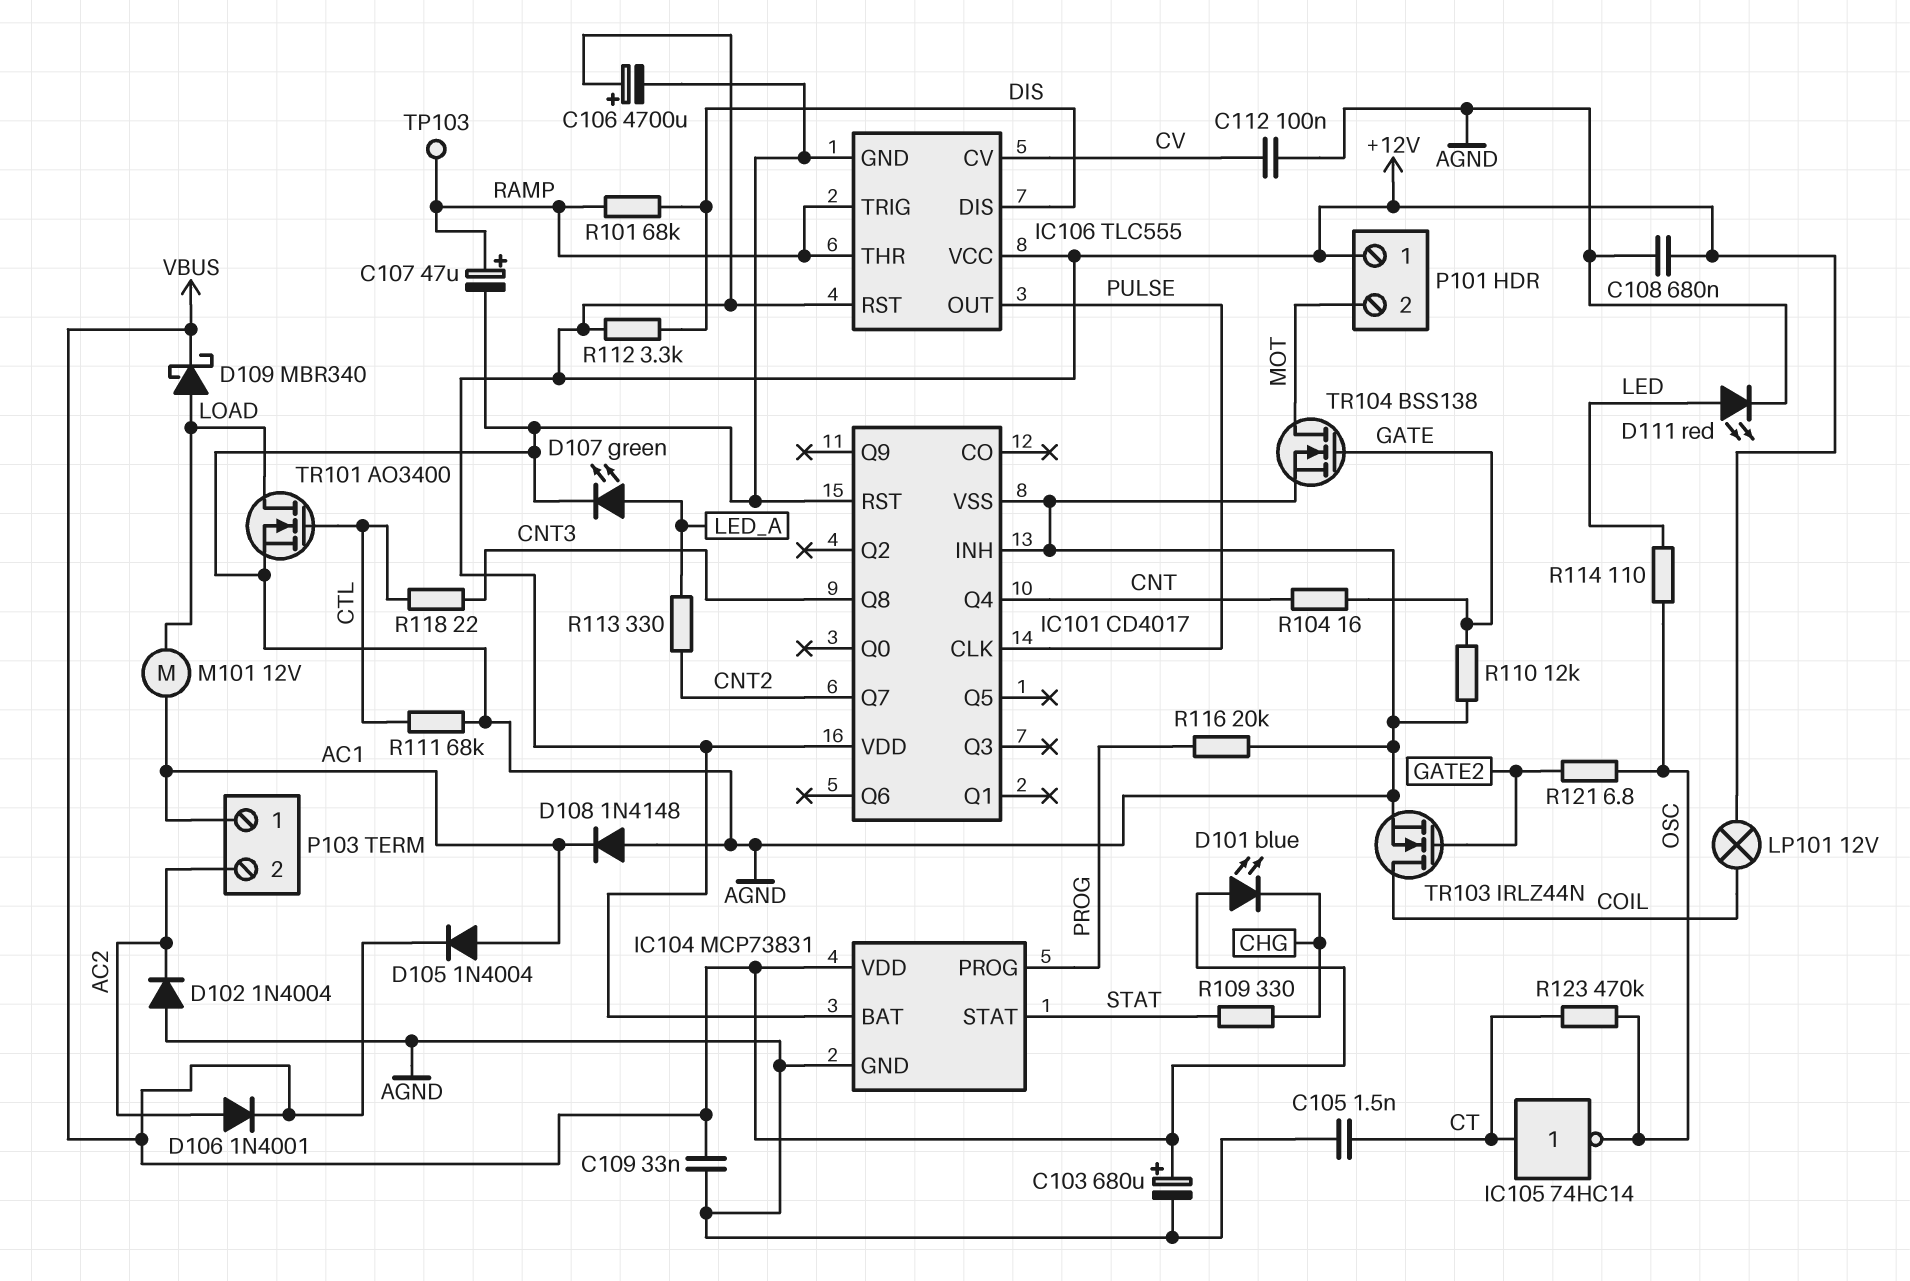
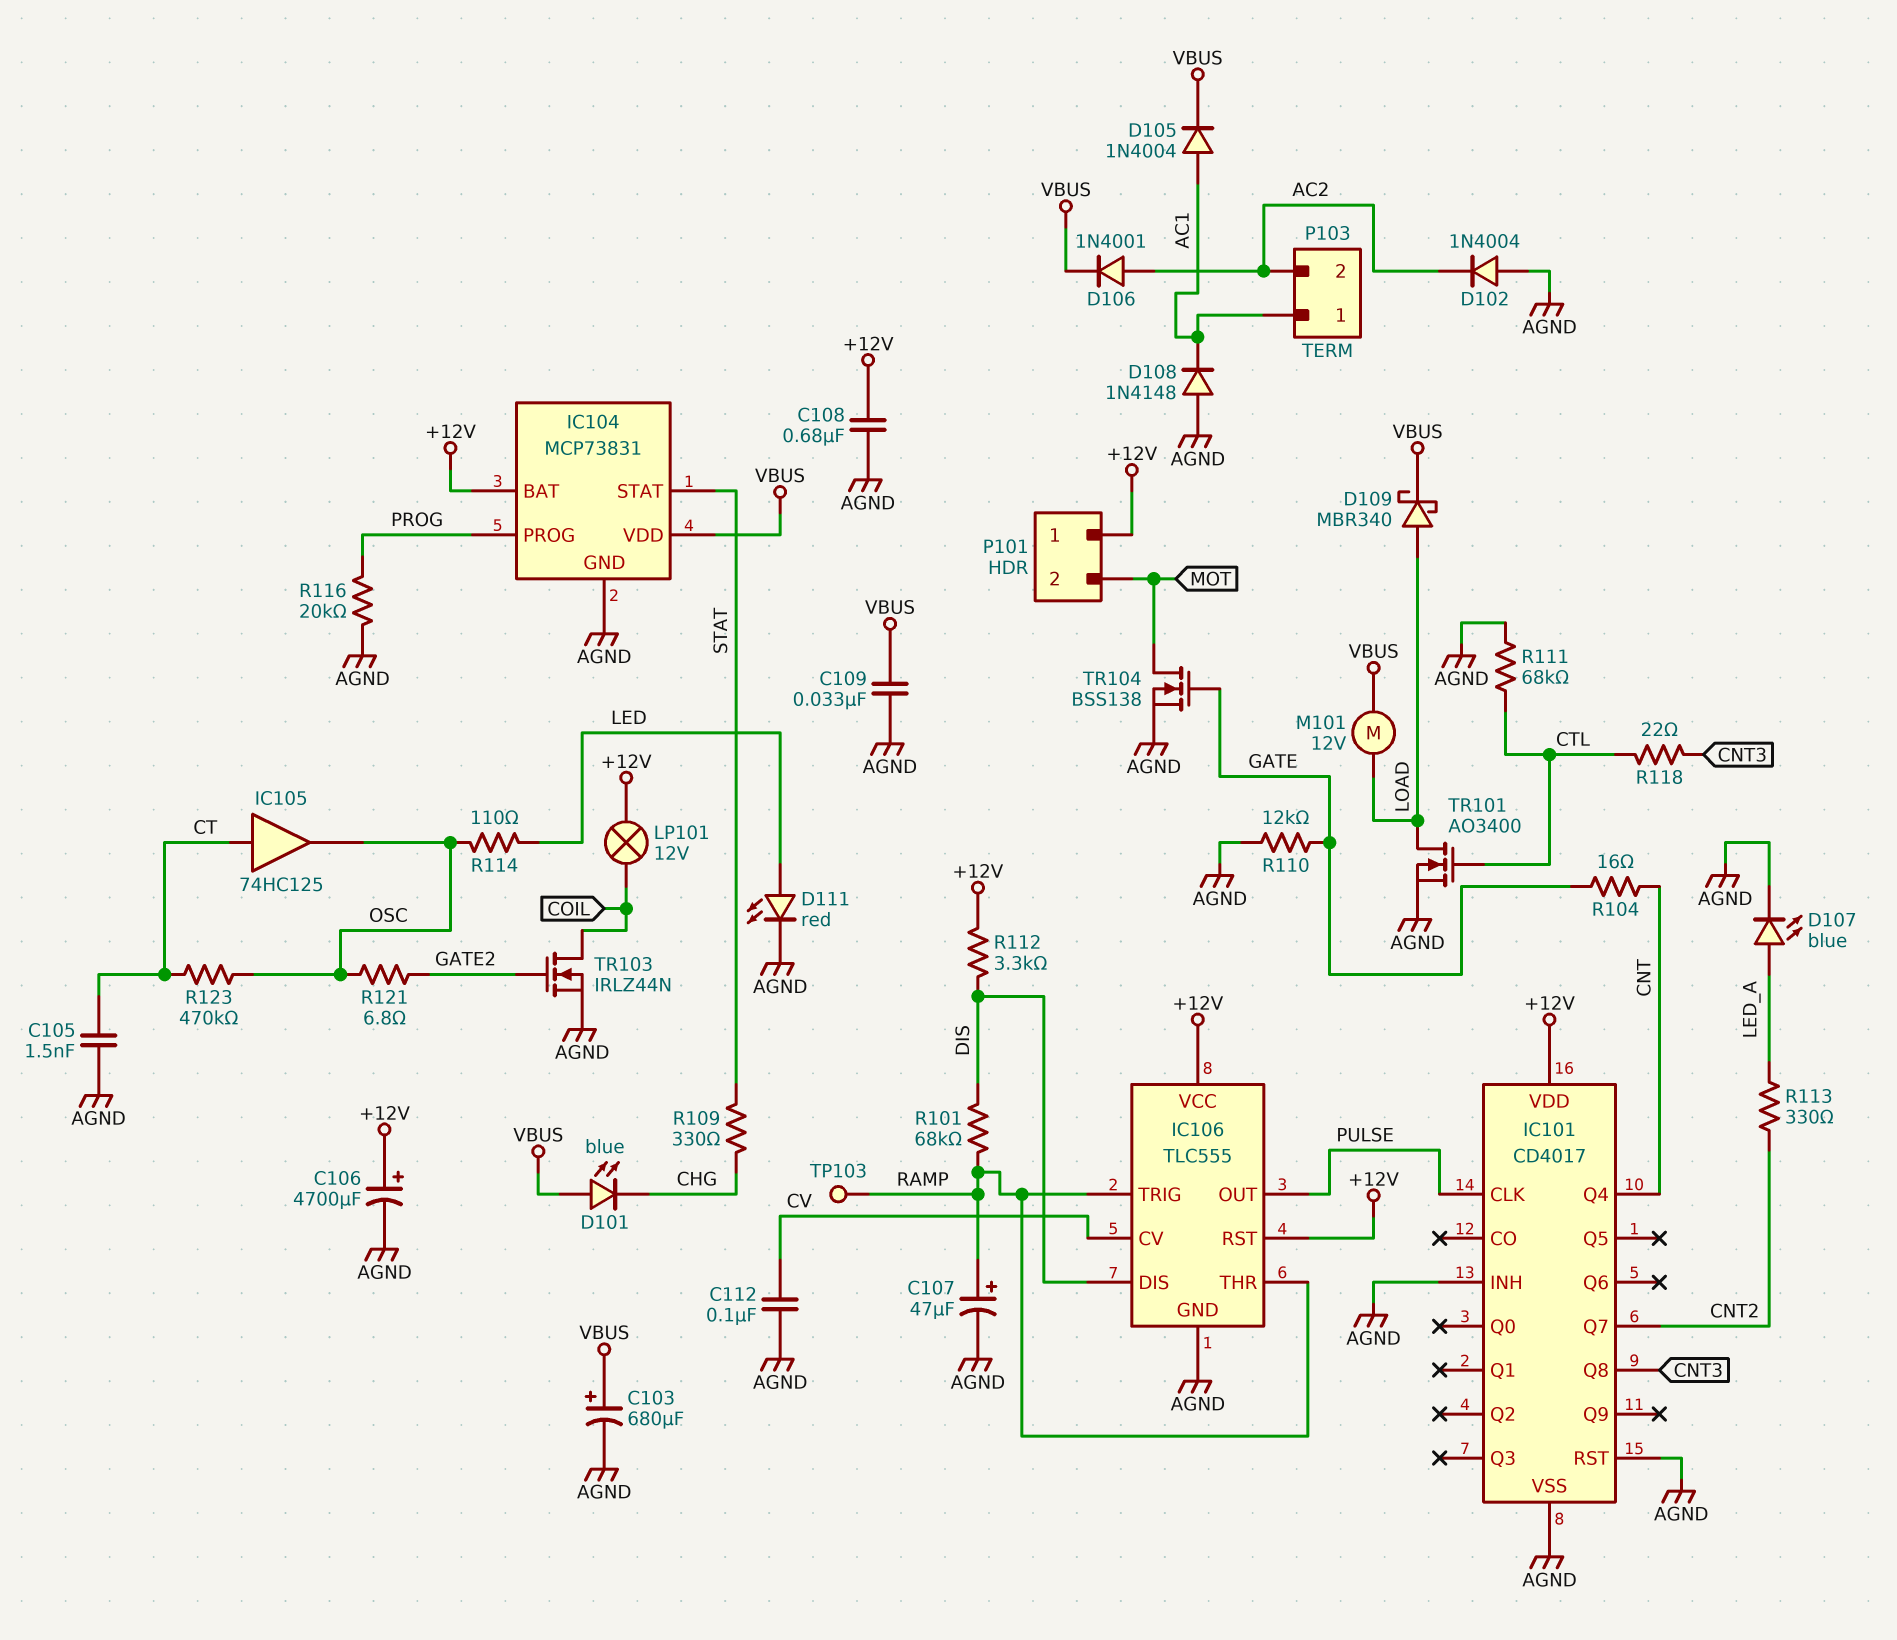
D107: LED green (A LED_A, K AGND) -> LED blue (A LED_A, K AGND)
IC105: NOT 74HC14 (in CT, out OSC) -> buffer 74HC125 (in CT, out OSC)
M101: motor 12V (AC1, LOAD) -> motor 12V (LOAD, VBUS)

